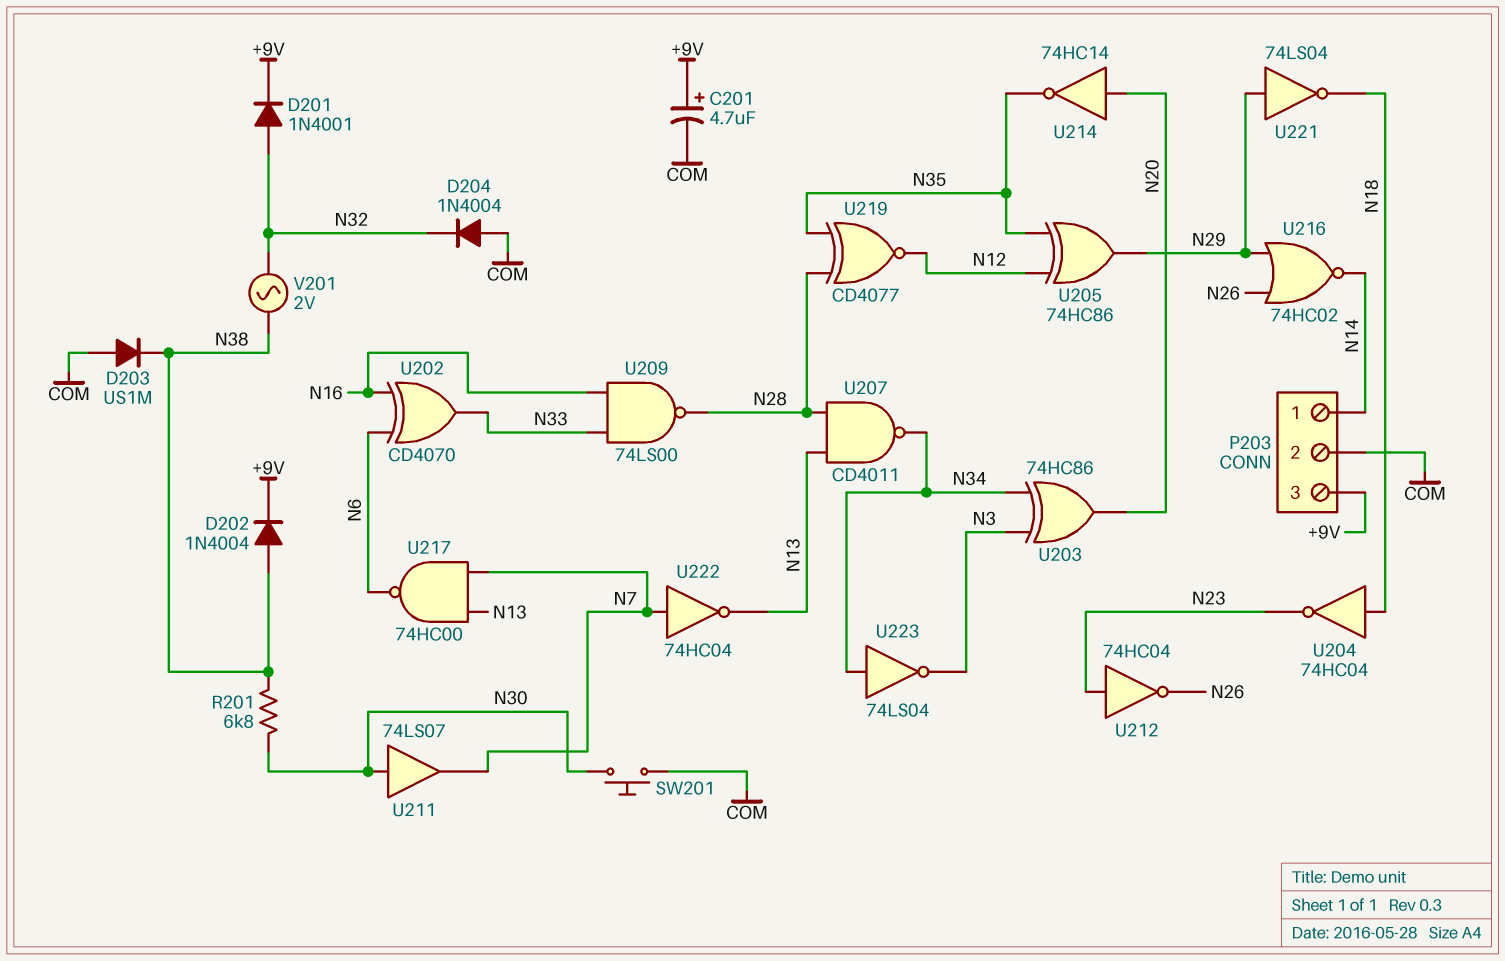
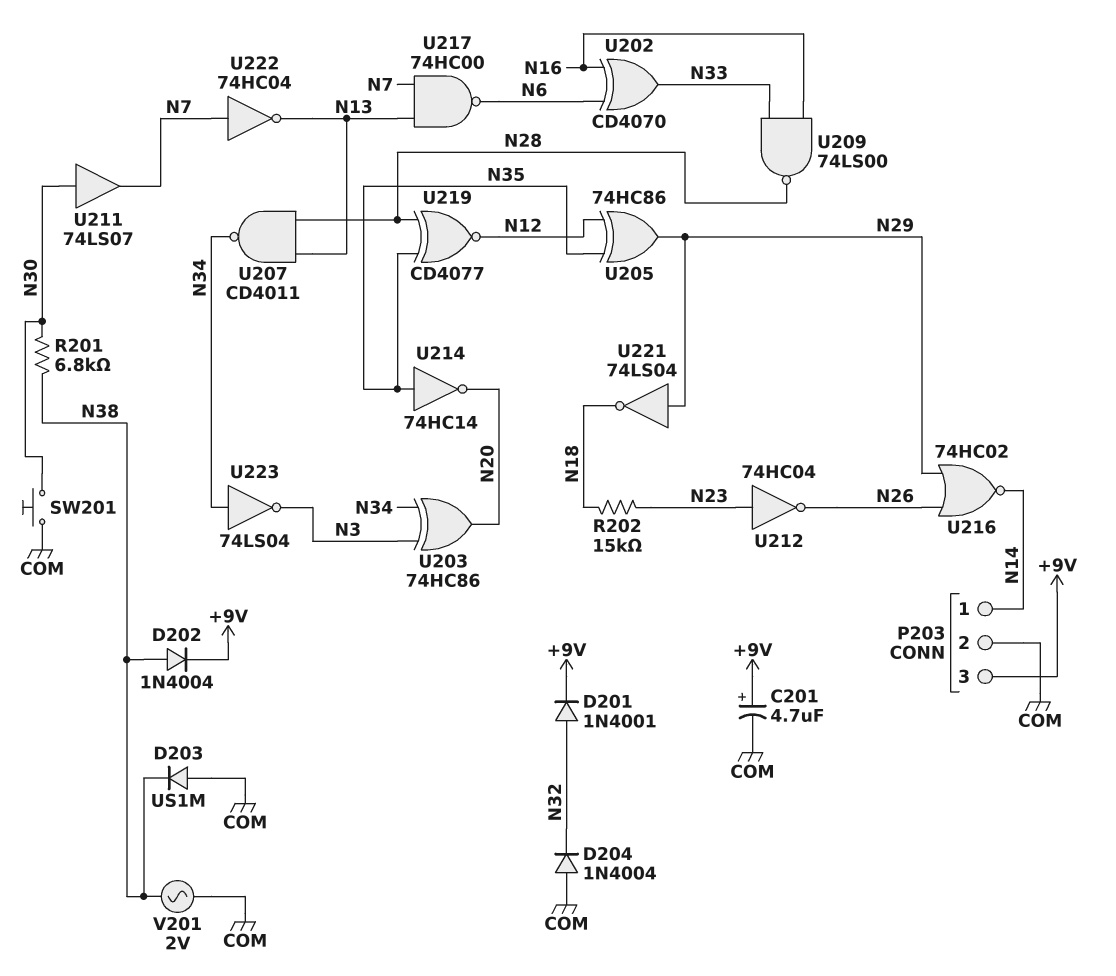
R202: none -> 15k (N18, N23)
U204: NOT 74HC04 (in N18, out N23) -> none
U214: NOT 74HC14 (in N20, out N35) -> NOT 74HC14 (in N35, out N20)
V201: AC 2V (N32, N38) -> AC 2V (COM, N38)

